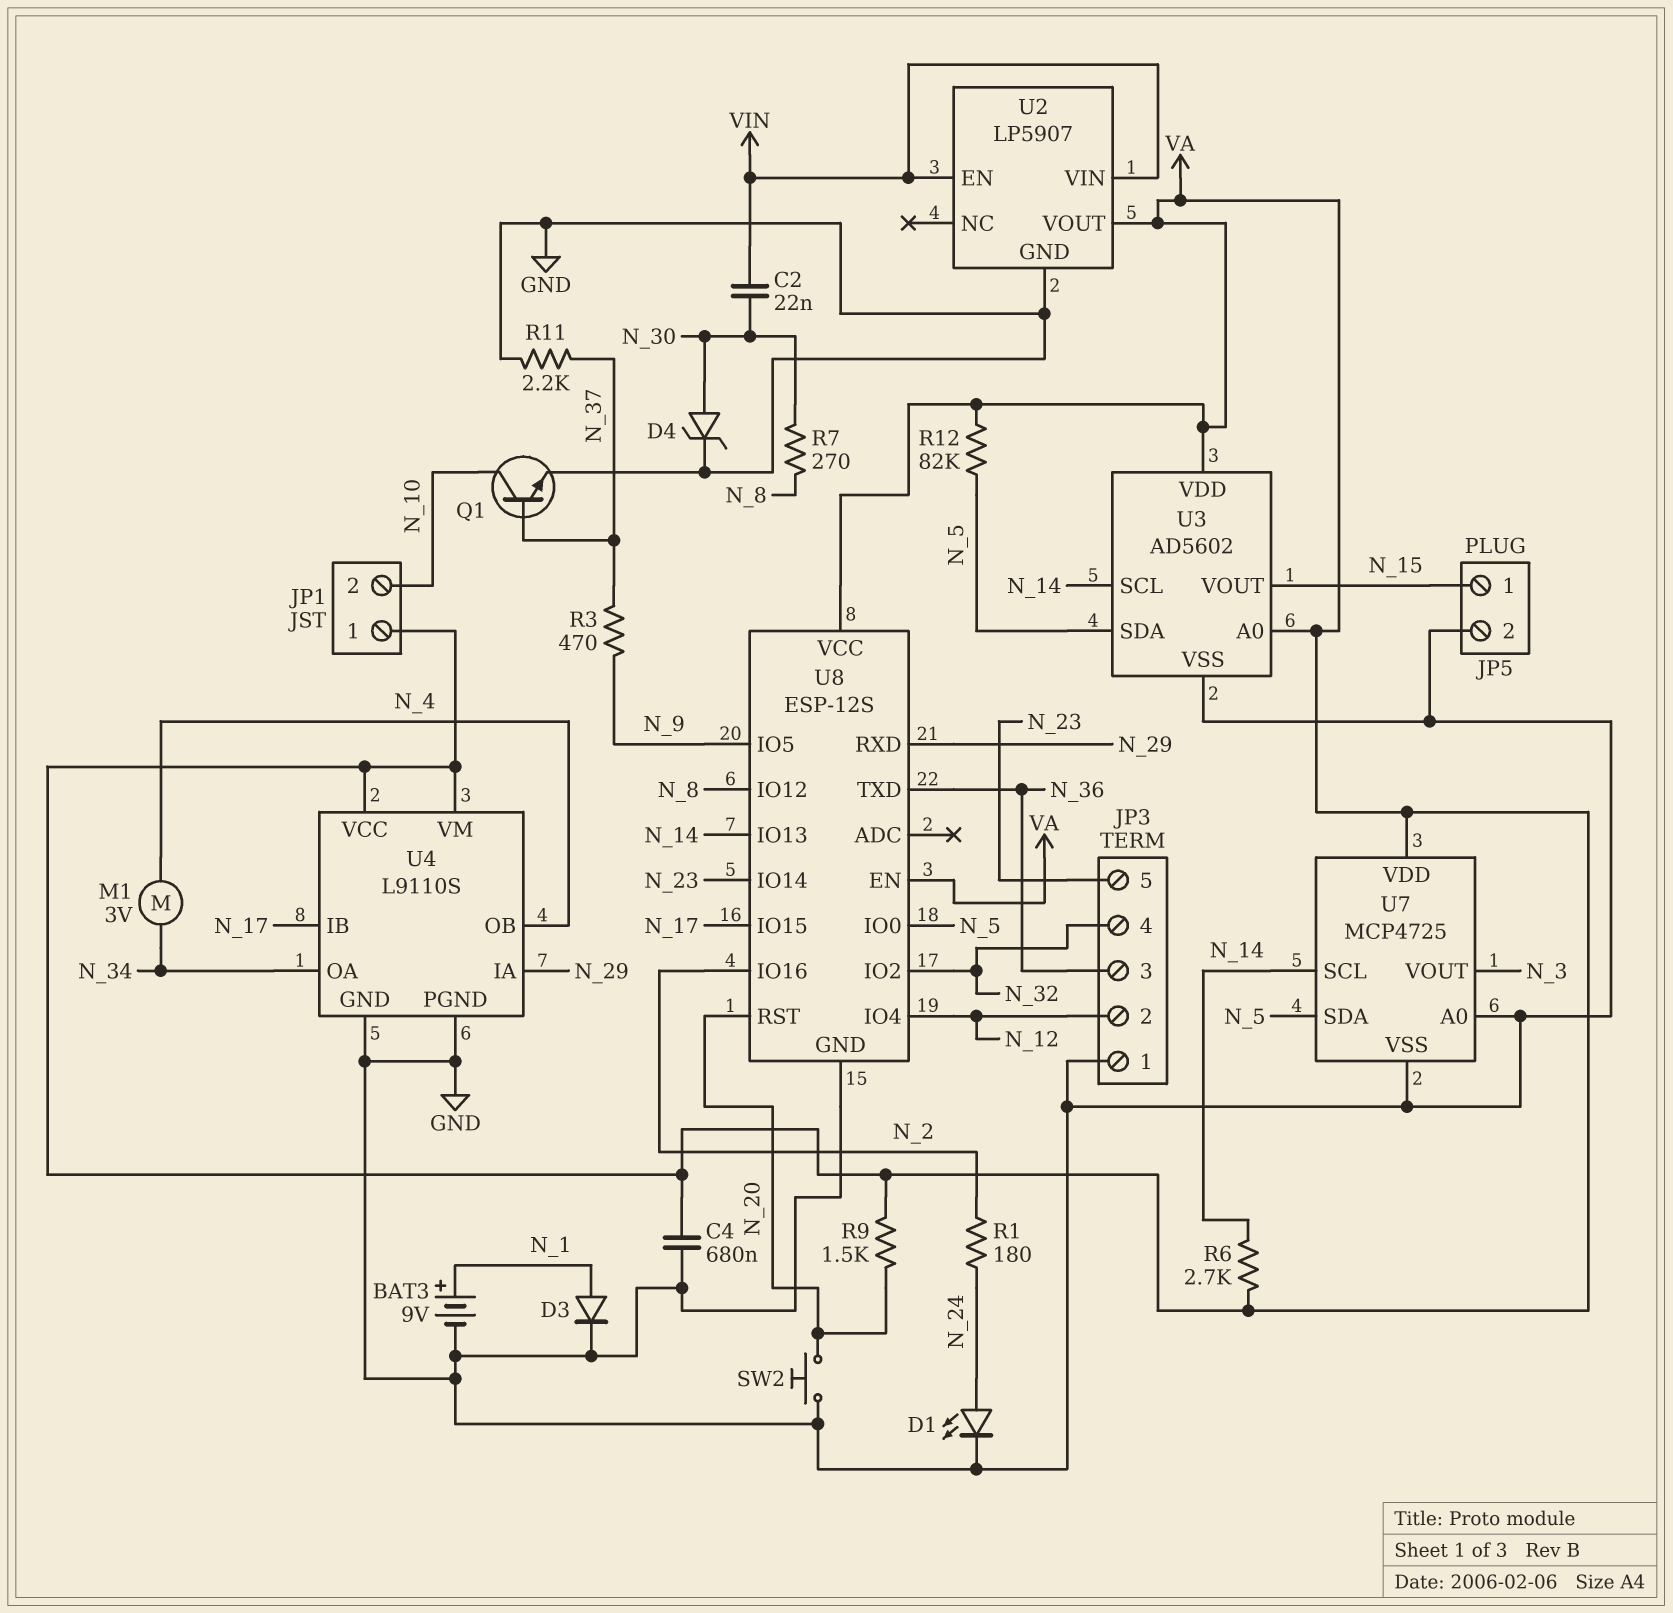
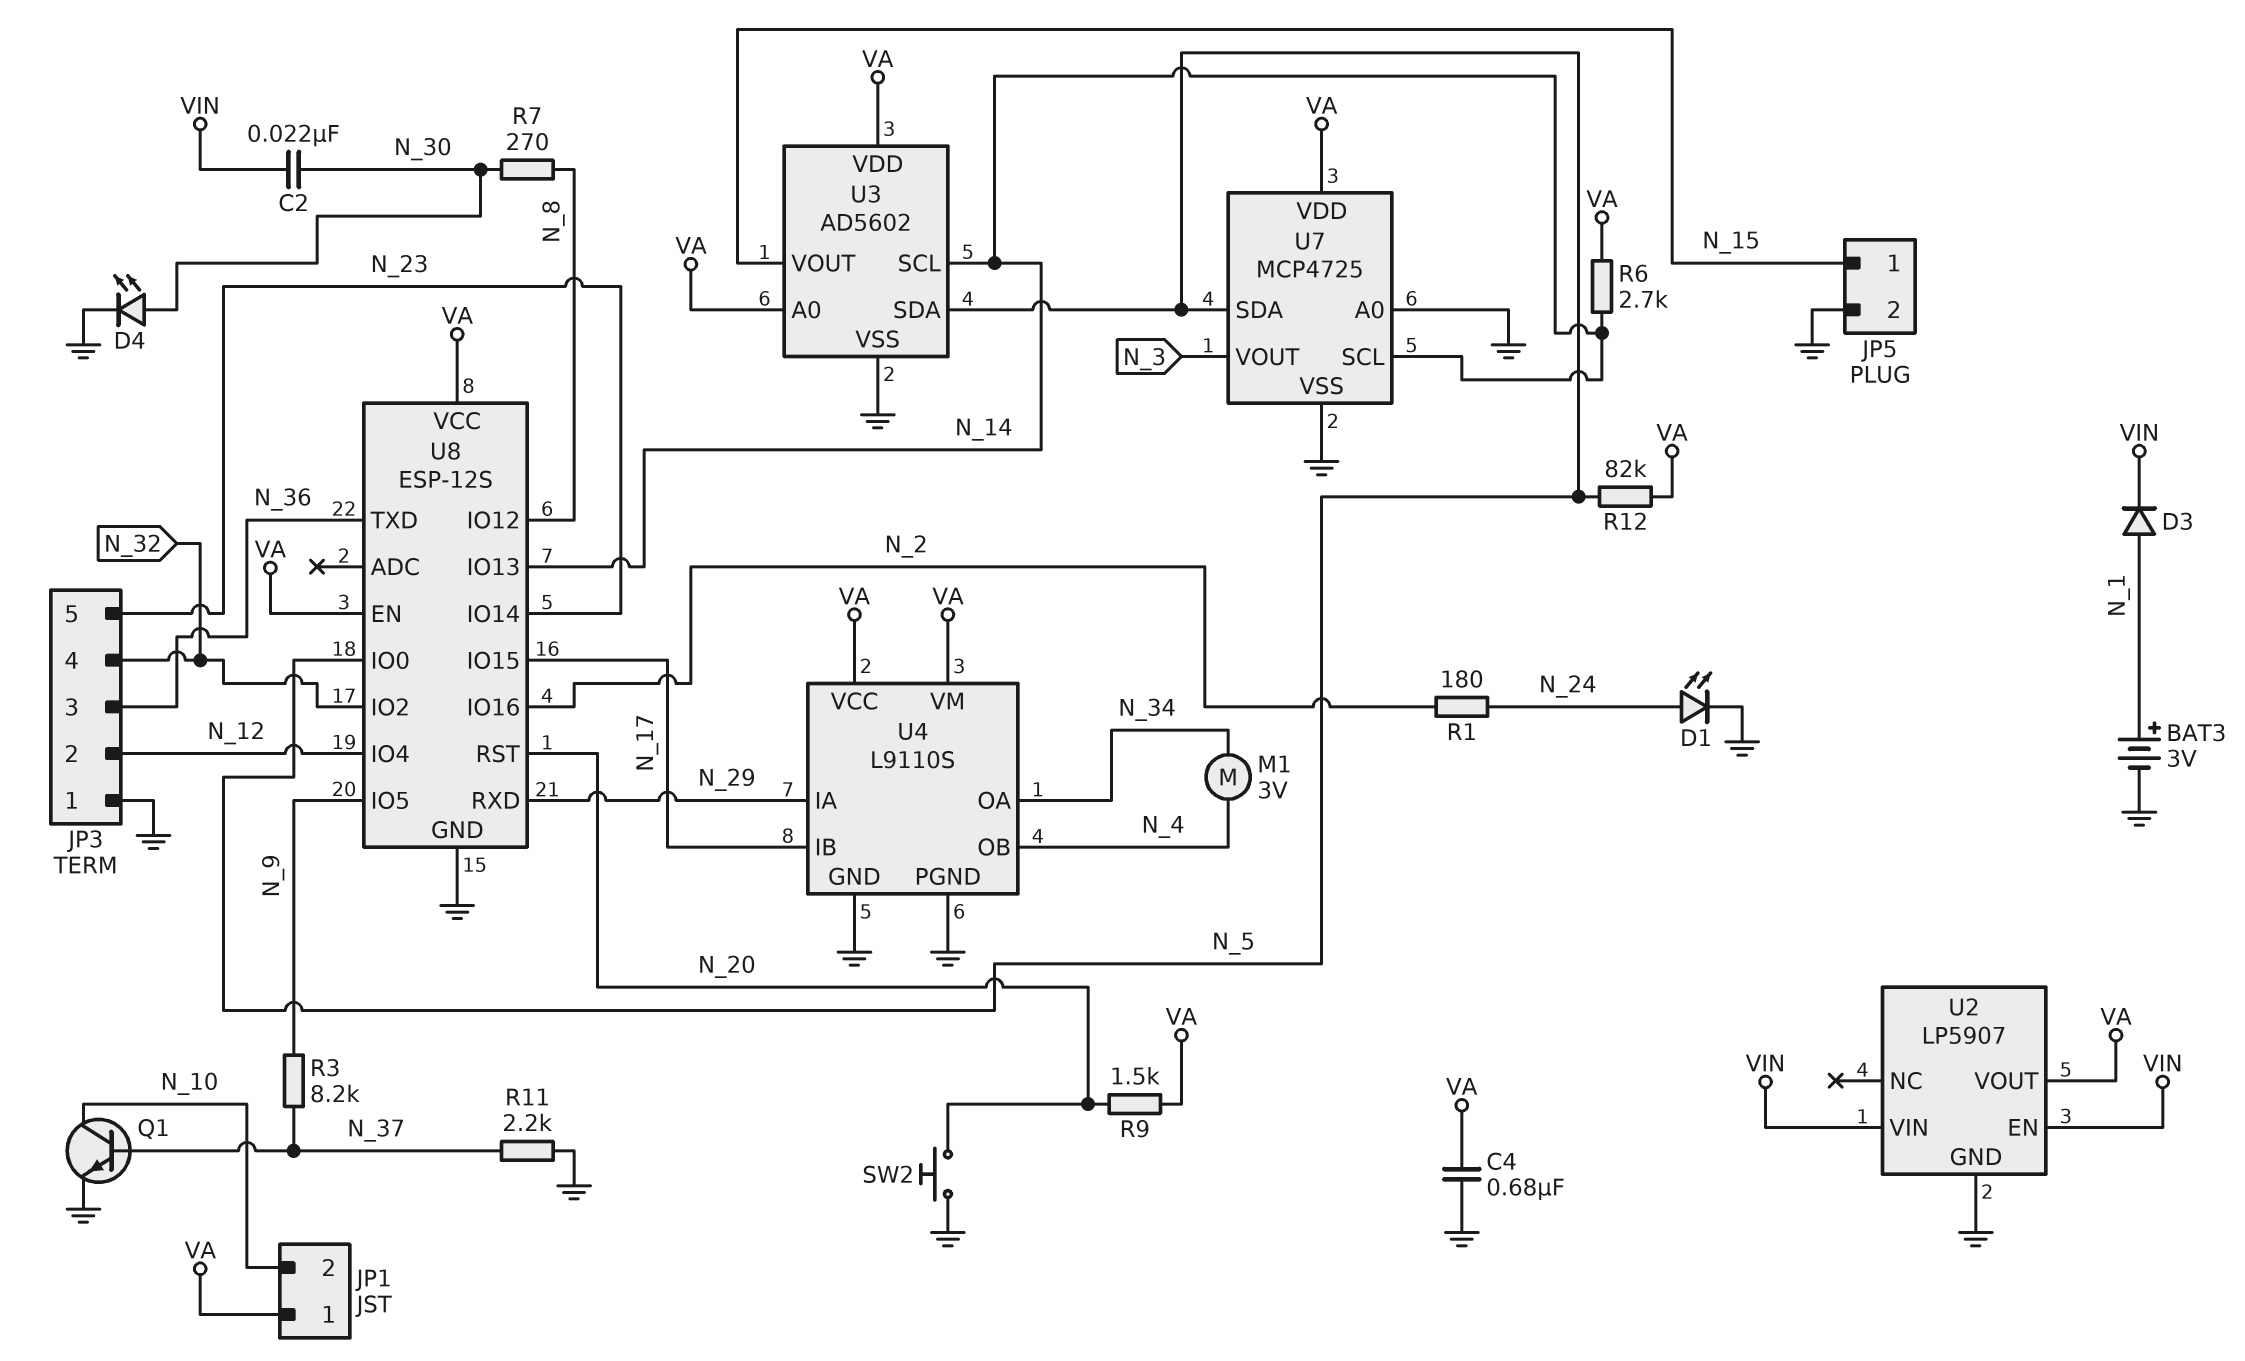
BAT3: 9V (plus N_1, minus GND) -> 3V (plus N_1, minus GND)
D3: diode (A N_1, K GND) -> diode (A N_1, K VIN)
D4: zener (A N_30, K GND) -> LED (A N_30, K GND)
R3: 470 (N_9, N_37) -> 8.2k (N_9, N_37)

